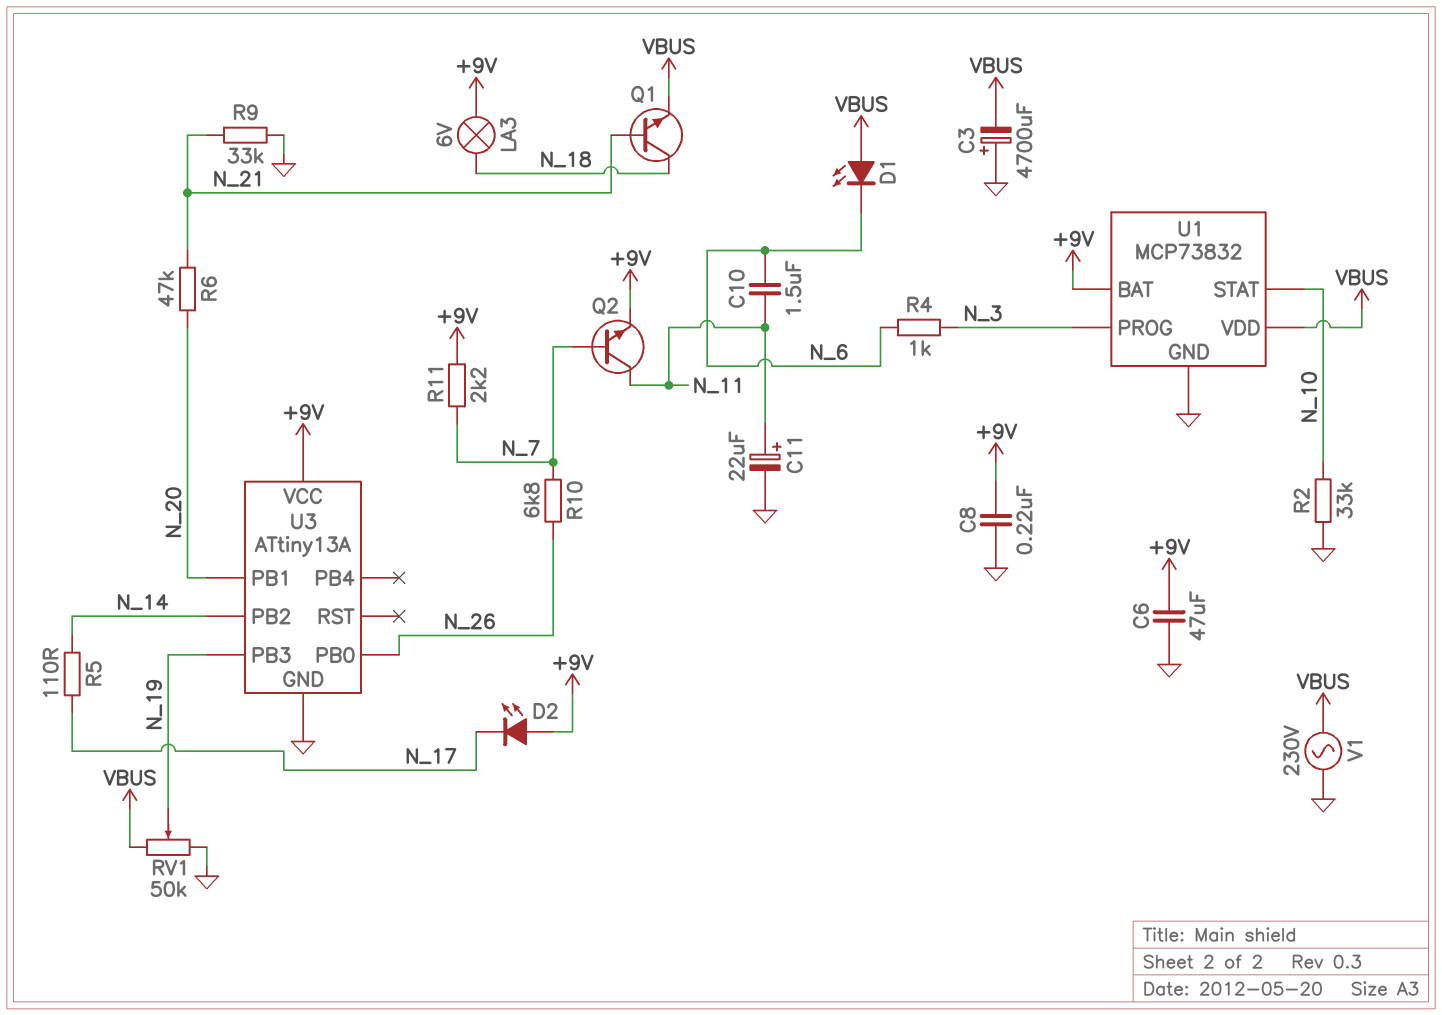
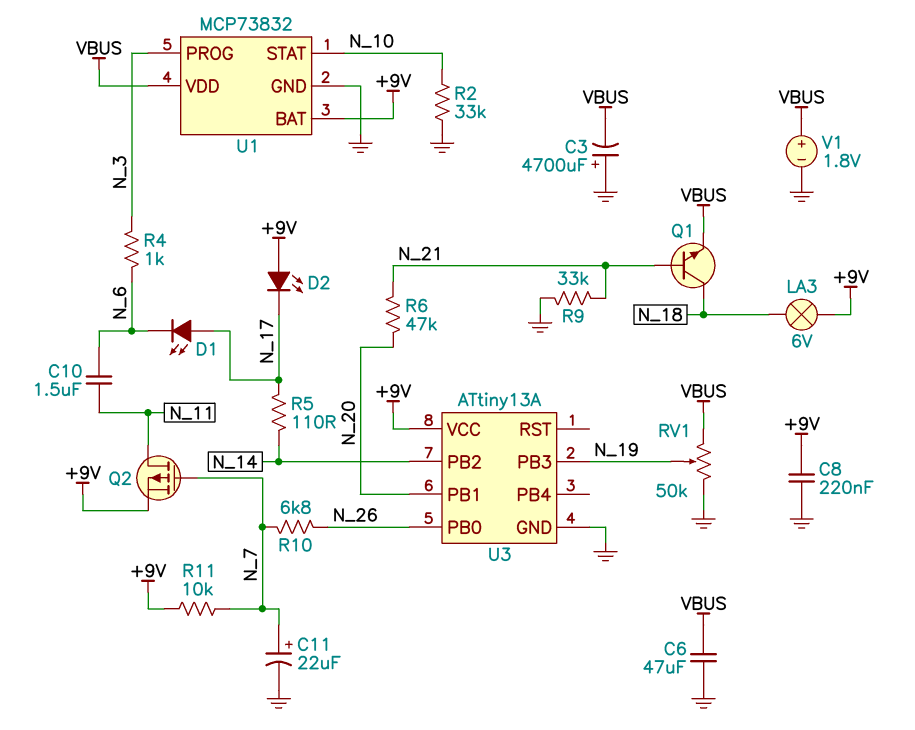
C6: 47uF (+9V, GND) -> 47uF (GND, VBUS)
C11: 22uF (plus N_11, minus GND) -> 22uF (plus N_7, minus GND)
D1: LED (A VBUS, K N_6) -> LED (A N_17, K N_6)
Q2: NPN (B N_7, C N_11, E +9V) -> PMOS (G N_7, D N_11, S +9V)
R11: 2.2k (+9V, N_7) -> 10k (+9V, N_7)
V1: AC 230V (GND, VBUS) -> 1.8V (plus VBUS, minus GND)

